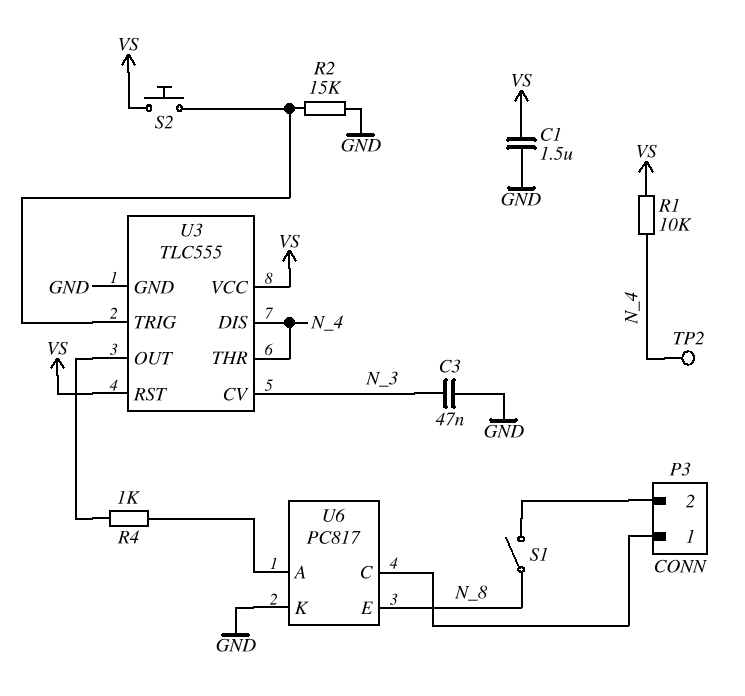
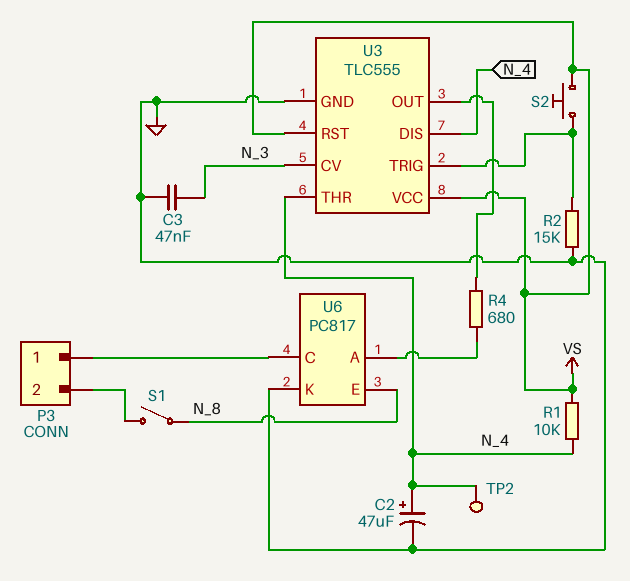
C1: 1.5uF (GND, VS) -> none
C2: none -> 47uF (plus N_4, minus GND)
R4: 1k (U3/OUT, U6/A) -> 680 (U3/OUT, U6/A)

